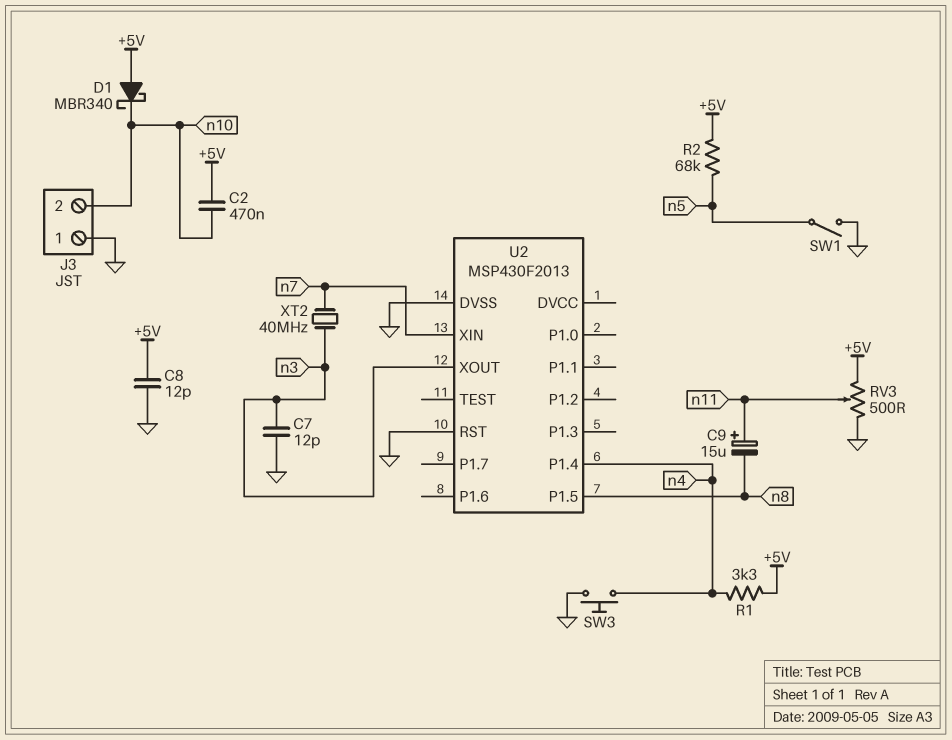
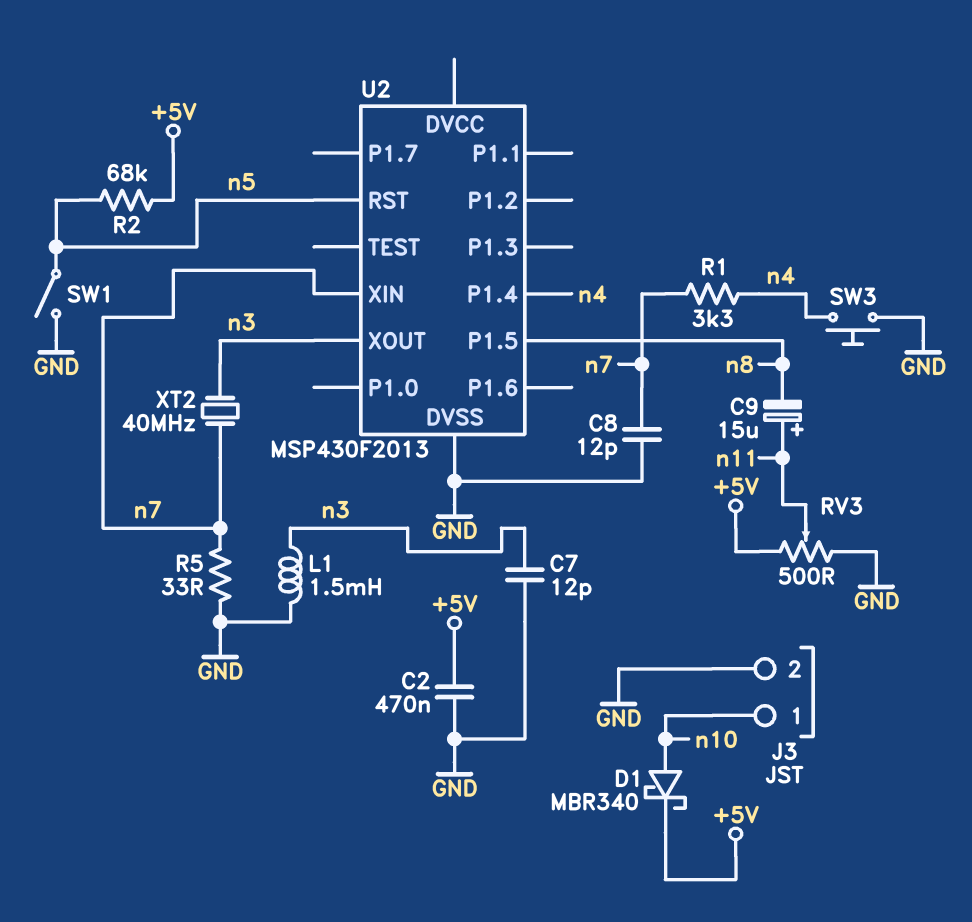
C2: 470nF (+5V, n10) -> 470nF (+5V, GND)
C8: 12pF (+5V, GND) -> 12pF (GND, n7)
D1: schottky MBR340 (A +5V, K n10) -> schottky MBR340 (A n10, K +5V)
J3 pin 1: GND -> n10
J3 pin 2: n10 -> GND
L1: none -> 1.5mH (GND, n3)
R1: 3.3k (+5V, n4) -> 3.3k (n4, n7)
R5: none -> 33 (GND, n7)
U2 pin RST: GND -> n5

